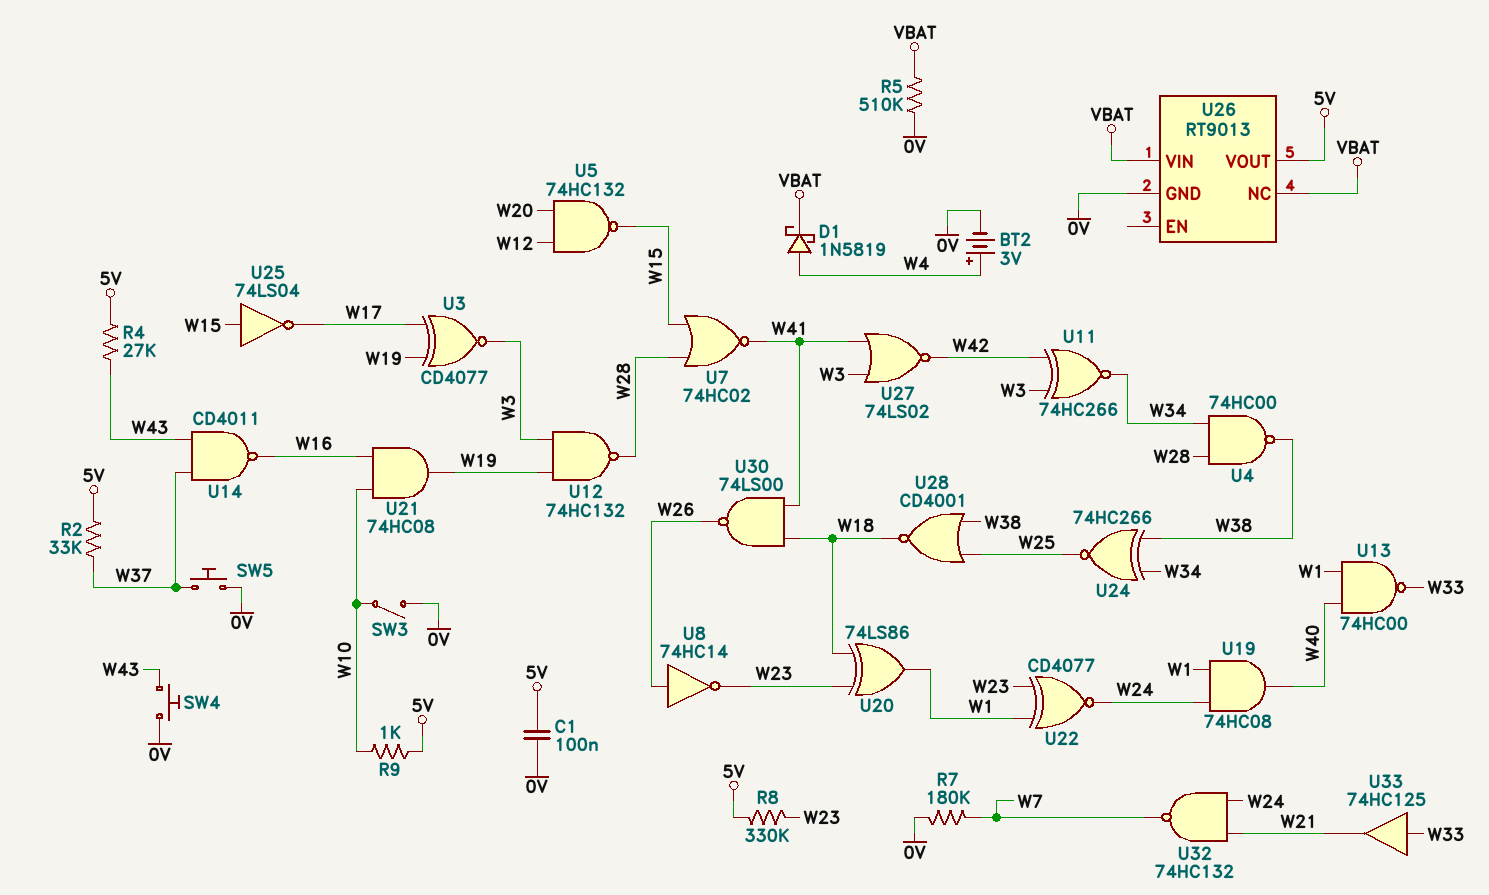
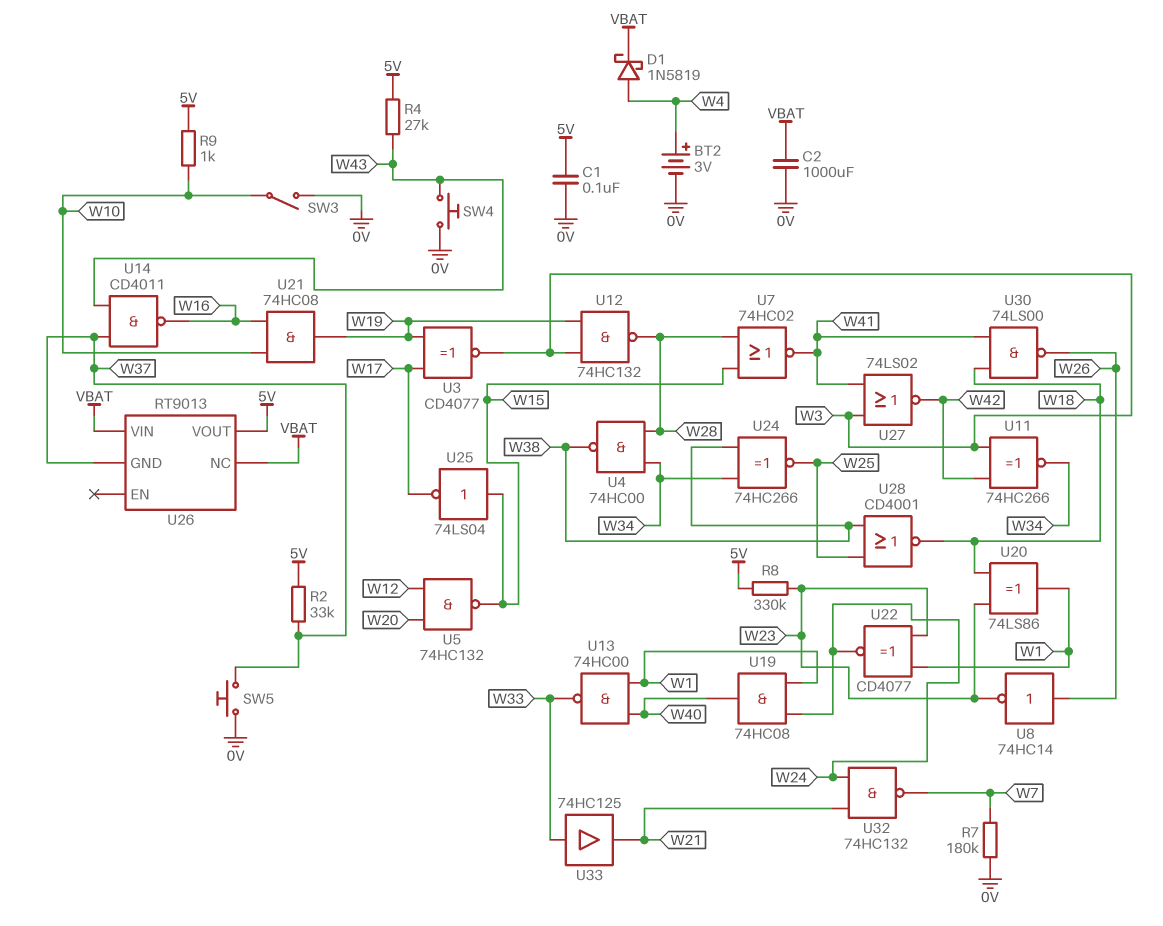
C2: none -> 1000uF (0V, VBAT)
R5: 510k (0V, VBAT) -> none
U26 pin GND: 0V -> W37

